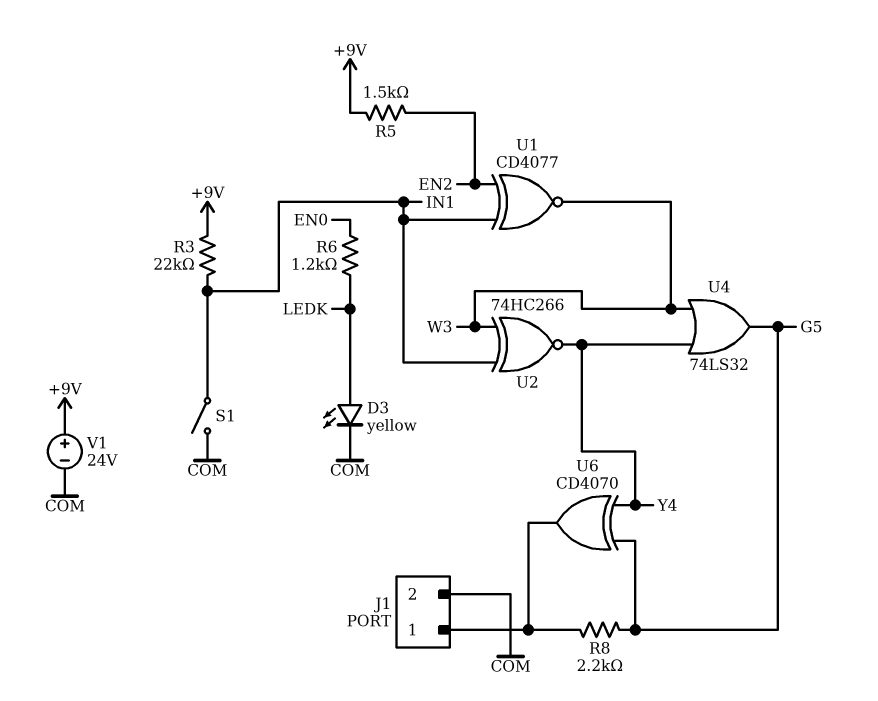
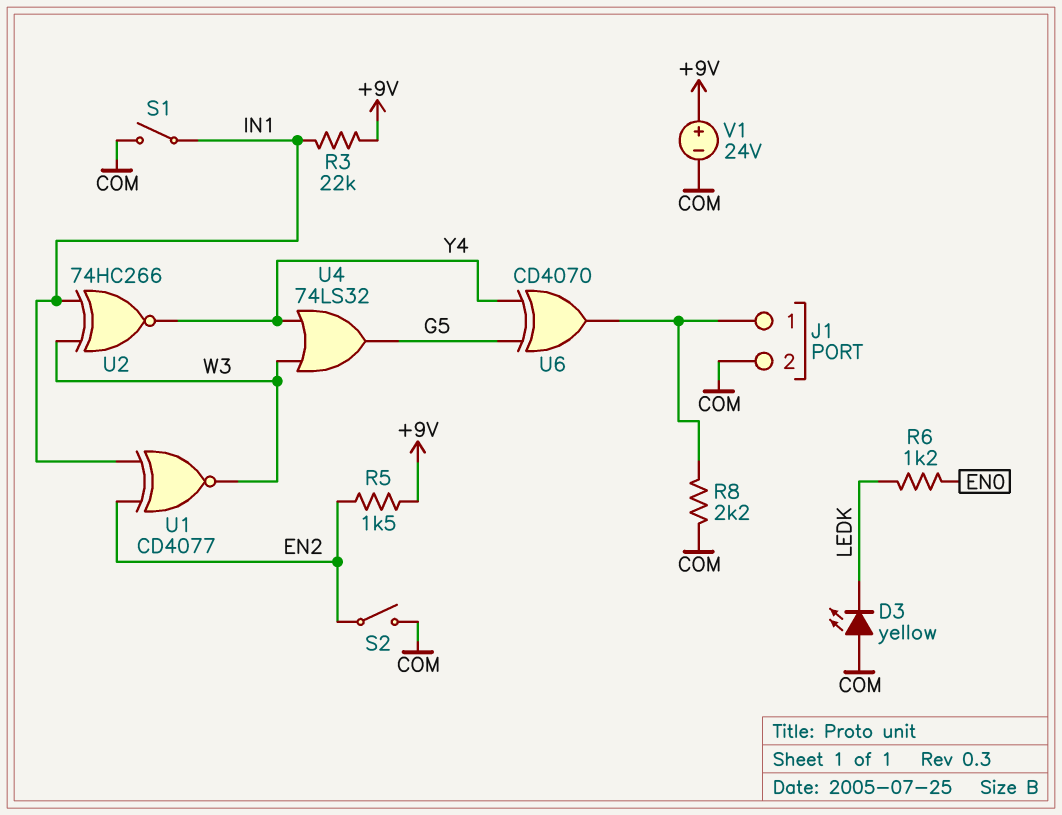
D3: LED yellow (A LEDK, K COM) -> LED yellow (A COM, K LEDK)
R8: 2.2k (G5, J1/1) -> 2.2k (COM, J1/1)
S2: none -> switch (COM, EN2)

